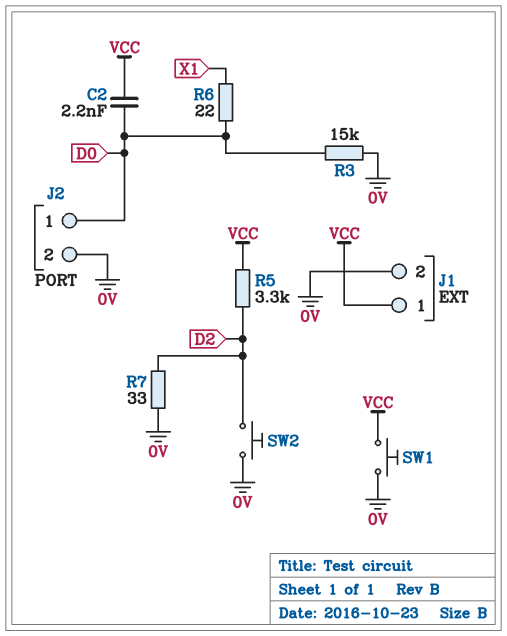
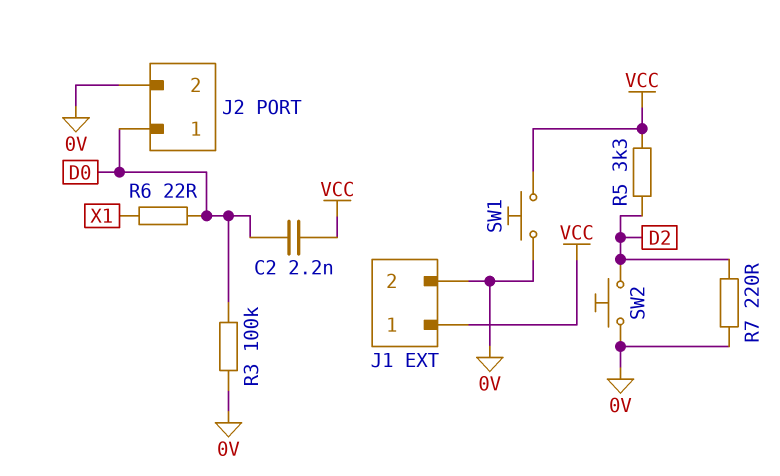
R3: 15k (0V, D0) -> 100k (0V, D0)
R7: 33 (0V, D2) -> 220 (0V, D2)

